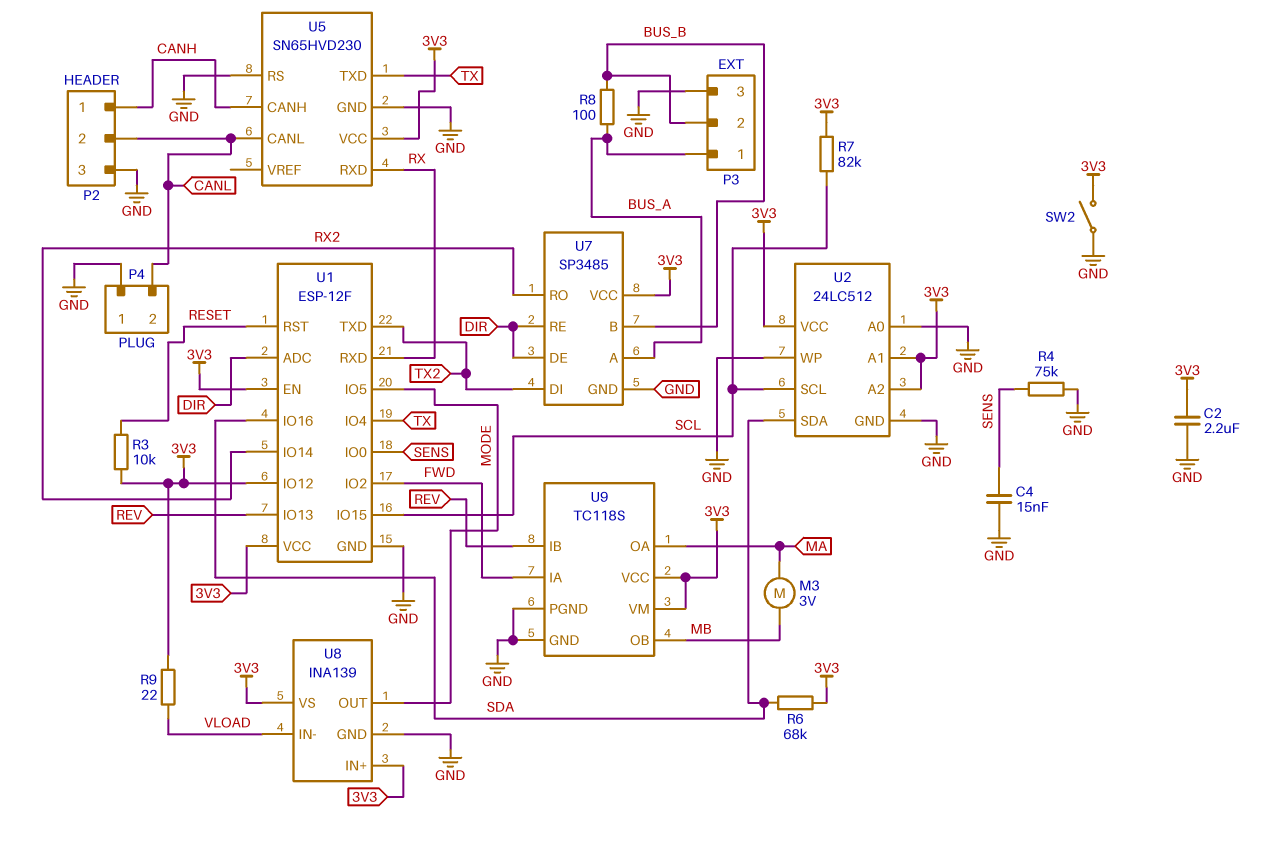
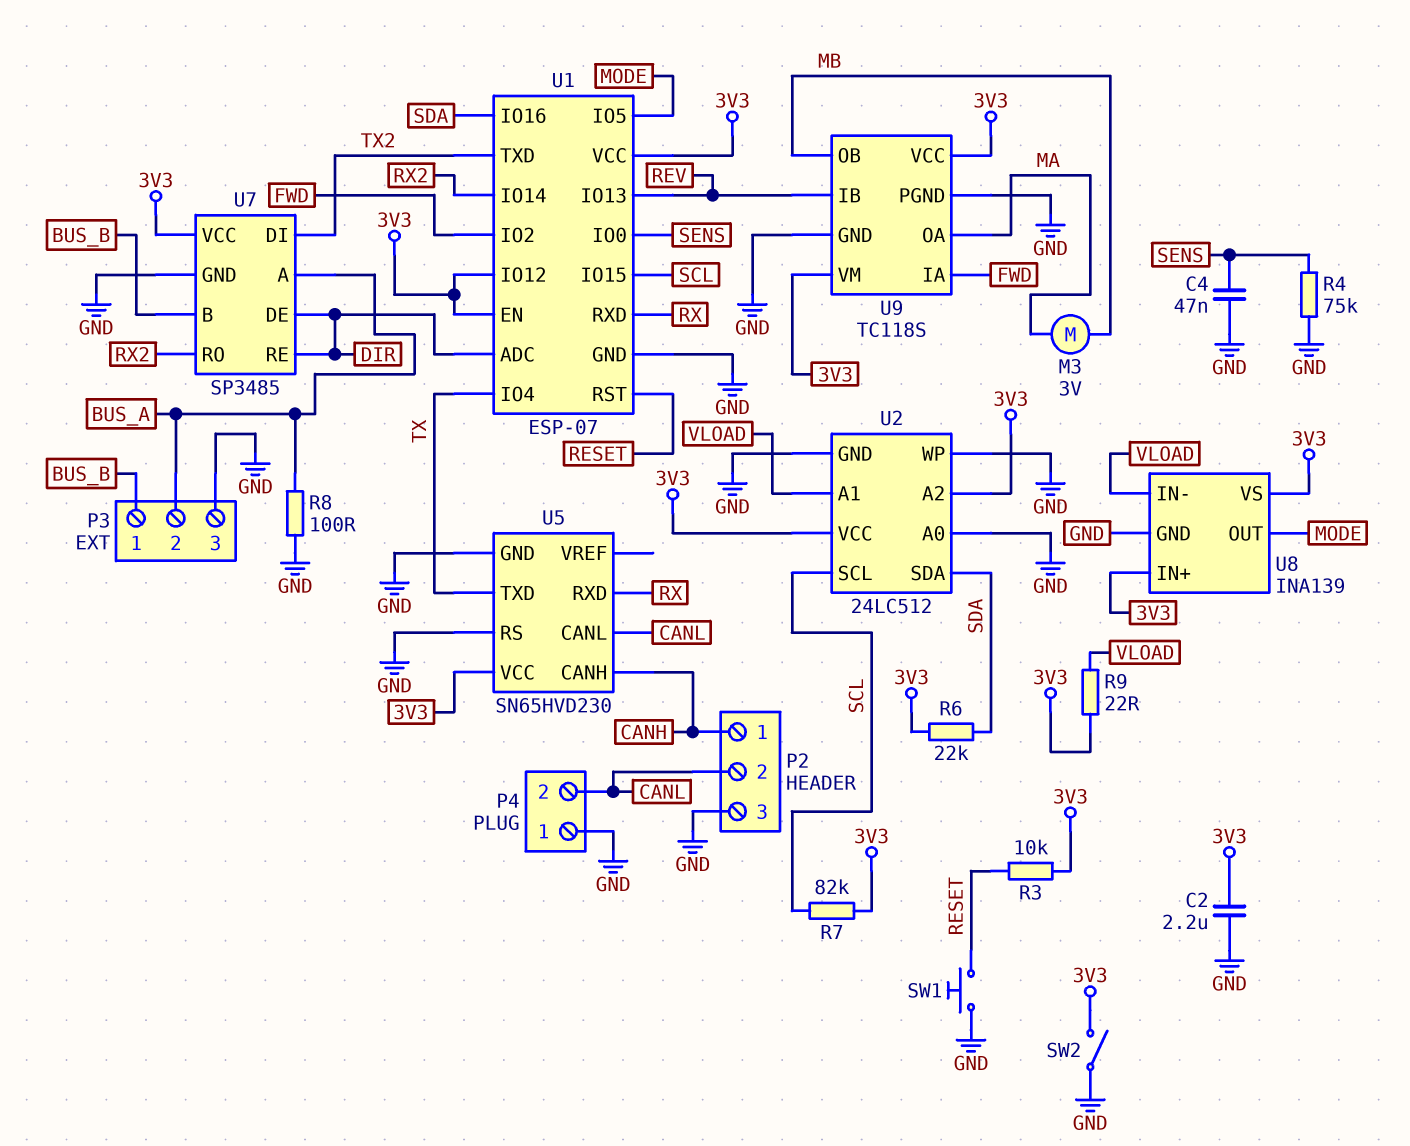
C4: 15nF (GND, SENS) -> 47nF (GND, SENS)
P3 pin 1: BUS_A -> BUS_B
P3 pin 2: BUS_B -> BUS_A
R6: 68k (3V3, SDA) -> 22k (3V3, SDA)
R8: 100 (BUS_A, BUS_B) -> 100 (BUS_A, GND)
SW1: none -> button (GND, RESET)
U1: ESP-12F -> ESP-07
U2 pin A1: 3V3 -> VLOAD

